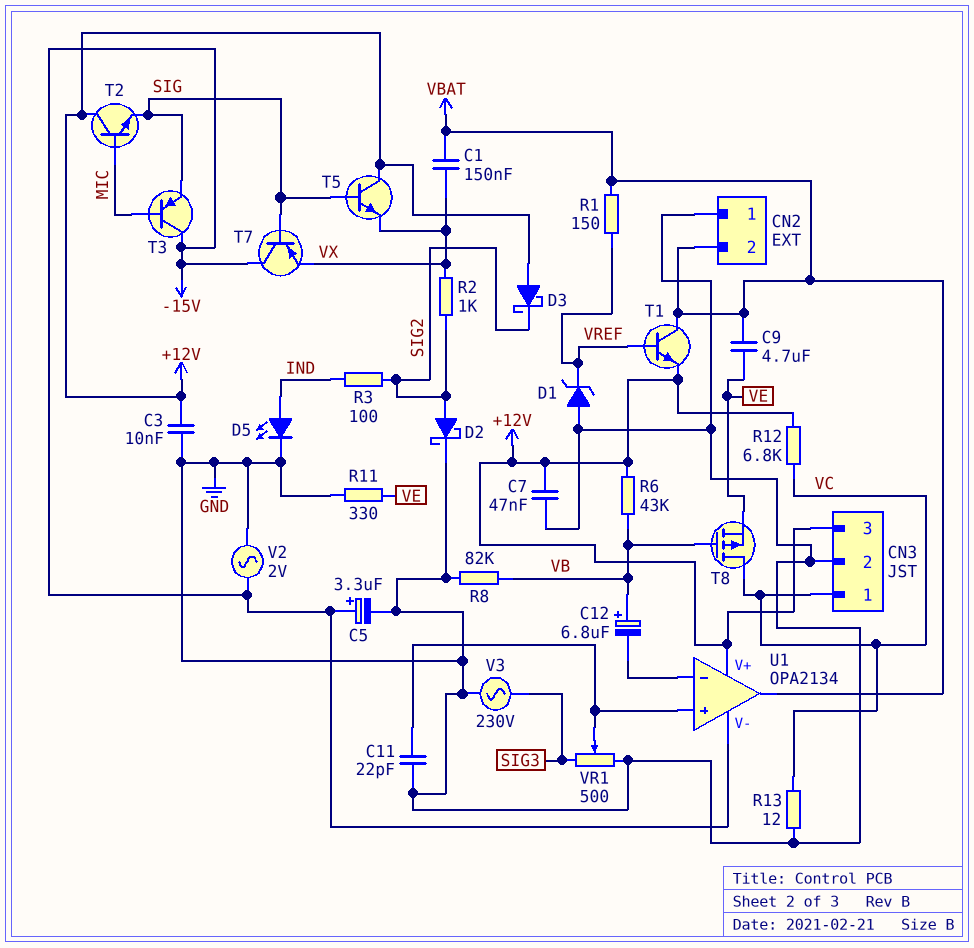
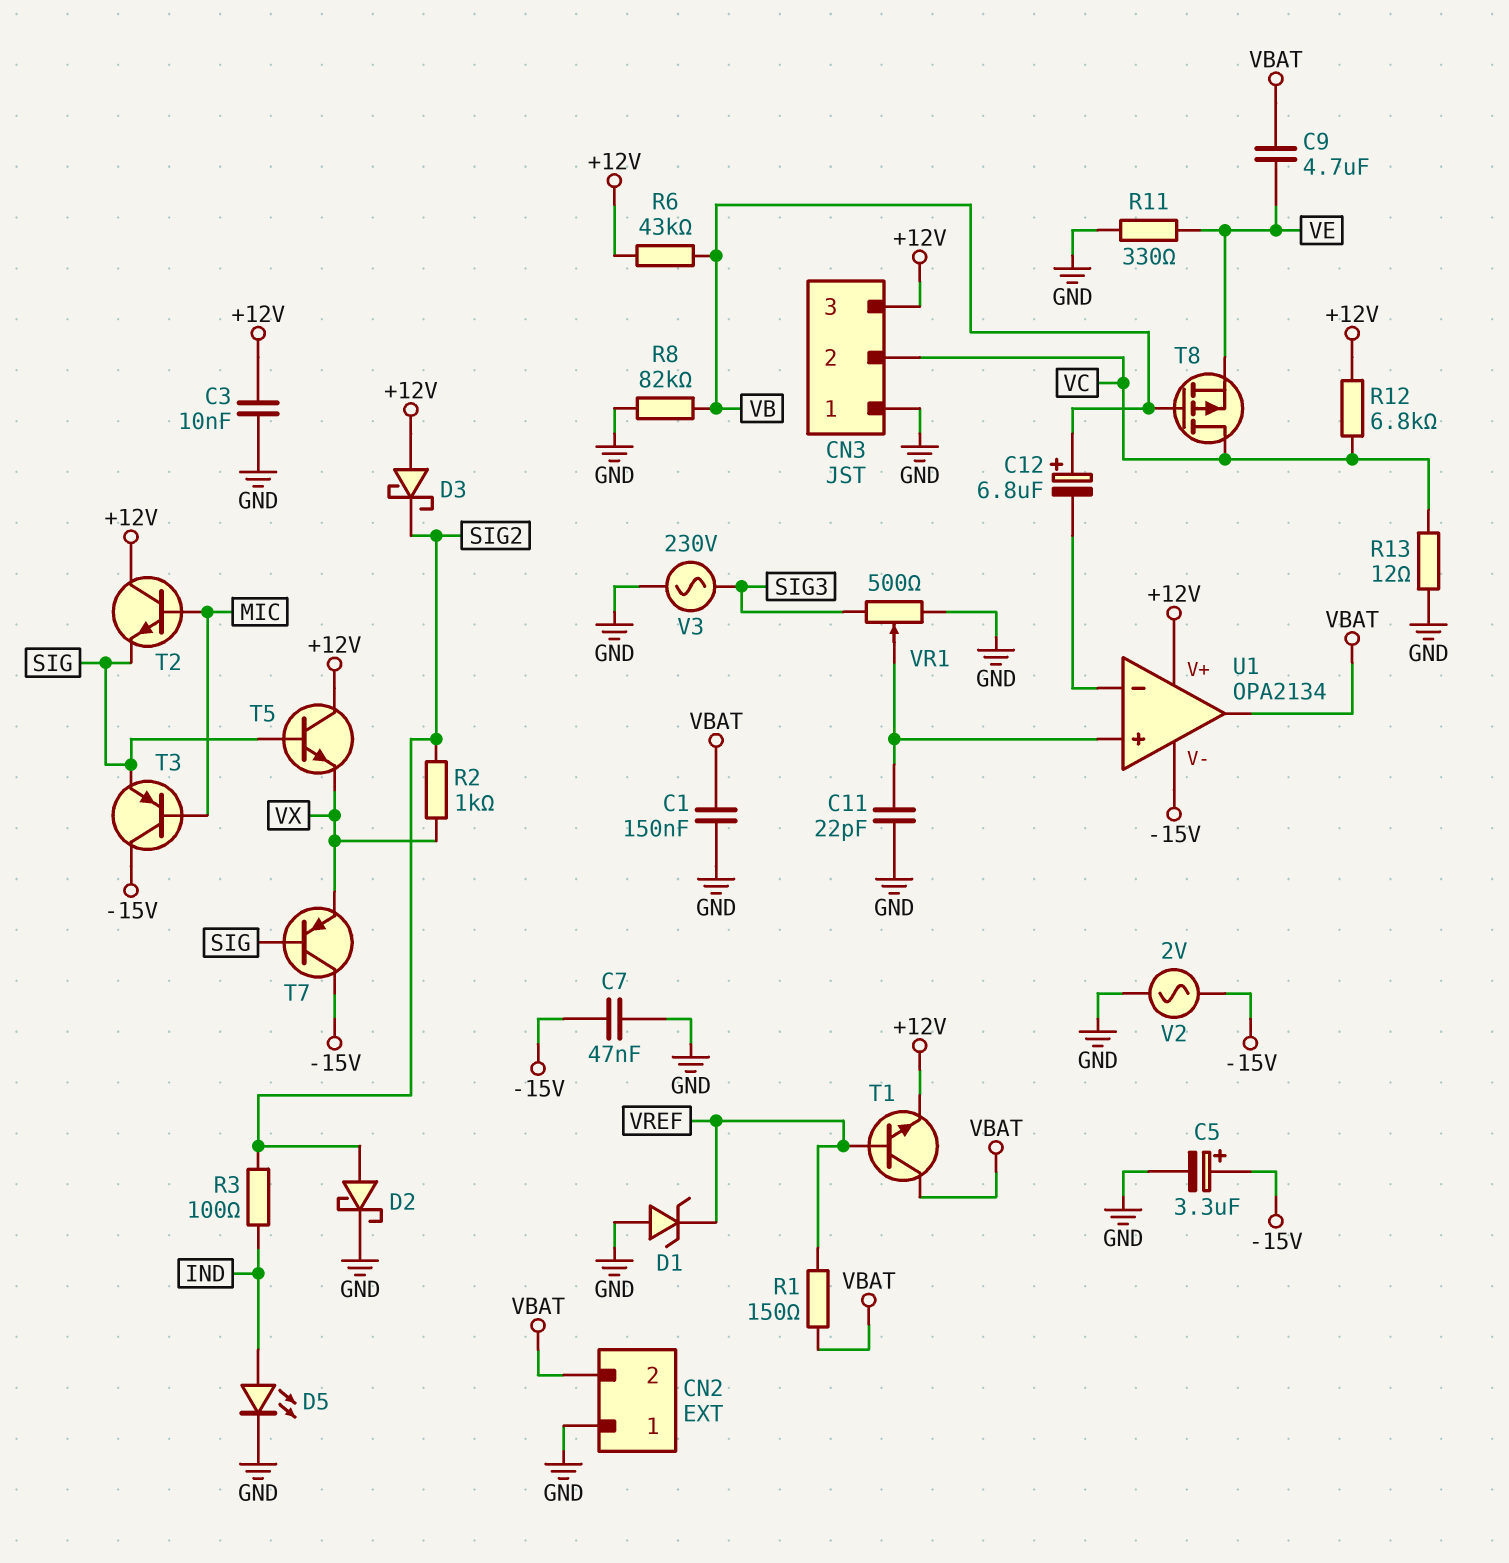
C1: 150nF (VBAT, VX) -> 150nF (GND, VBAT)
C7: 47nF (+12V, GND) -> 47nF (-15V, GND)
CN3 pin 1: VC -> GND
CN3 pin 2: GND -> VC

